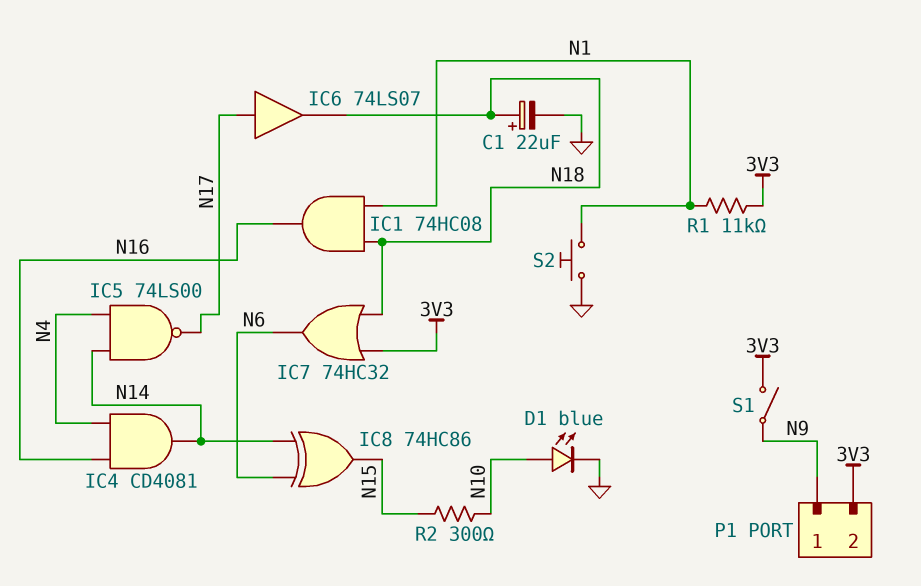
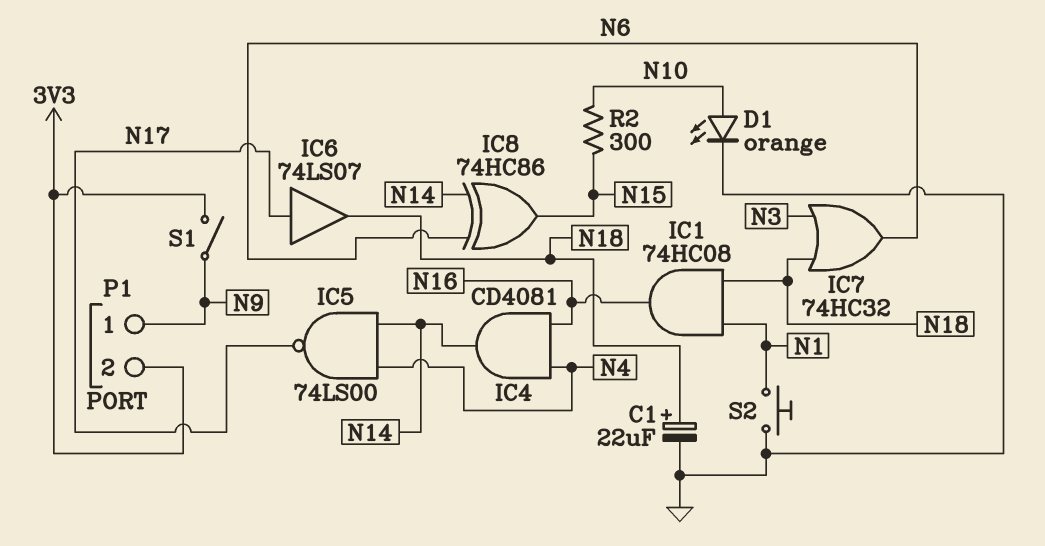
D1: LED blue (A N10, K GND) -> LED orange (A N10, K GND)
IC7: OR 74HC32 (in 3V3, in N18, out N6) -> OR 74HC32 (in N3, in N18, out N6)
R1: 11k (3V3, N1) -> none

